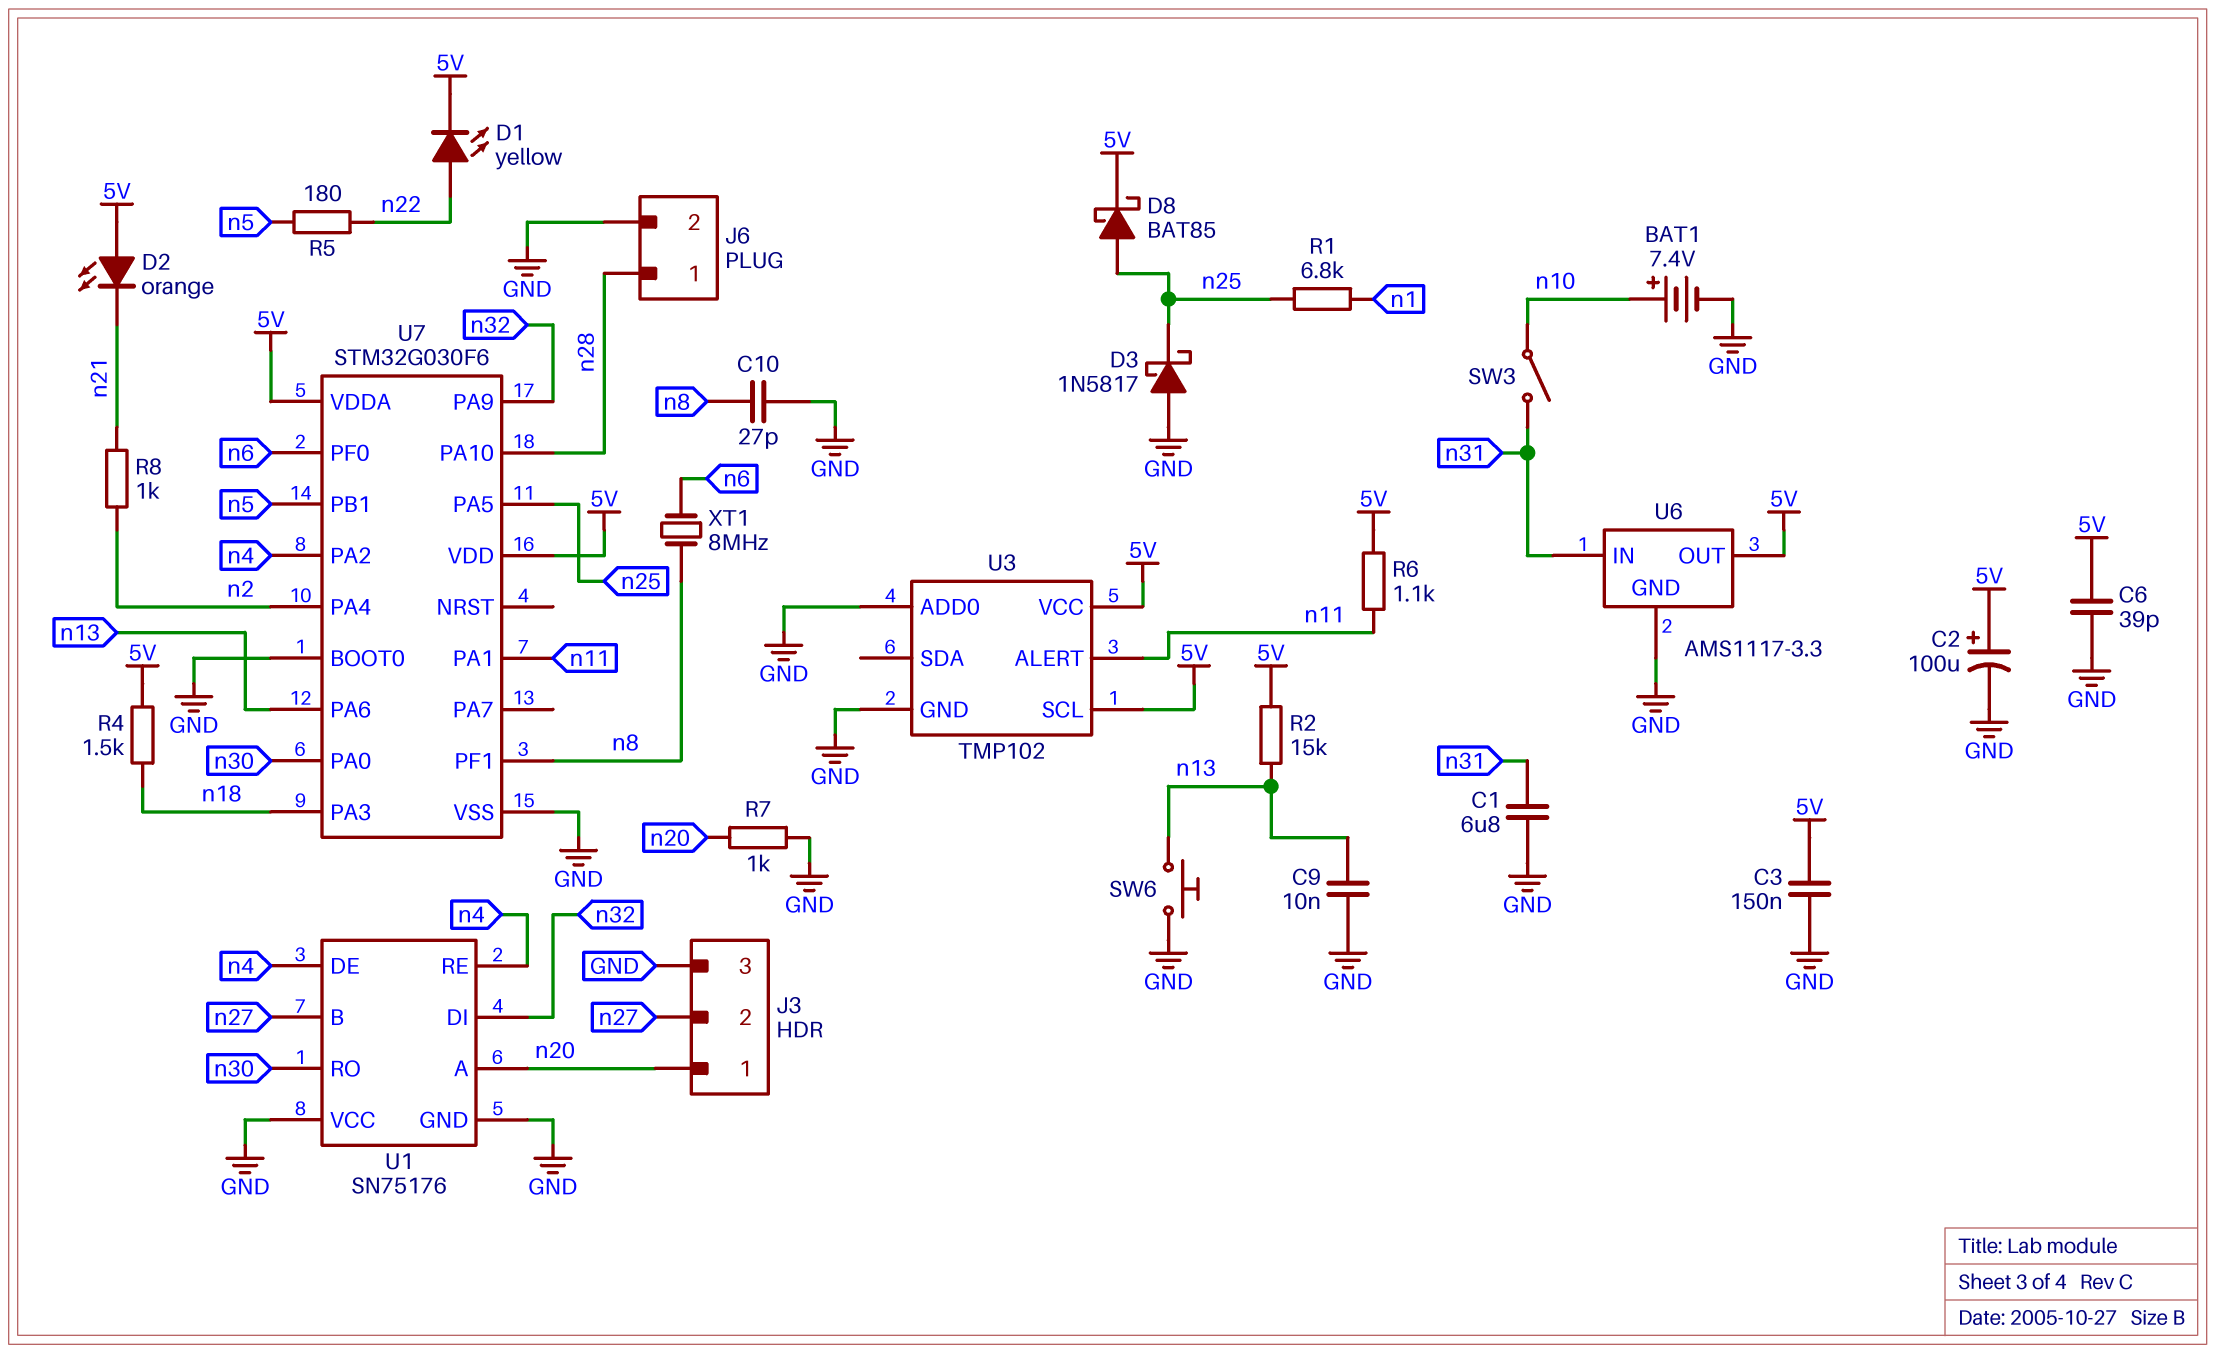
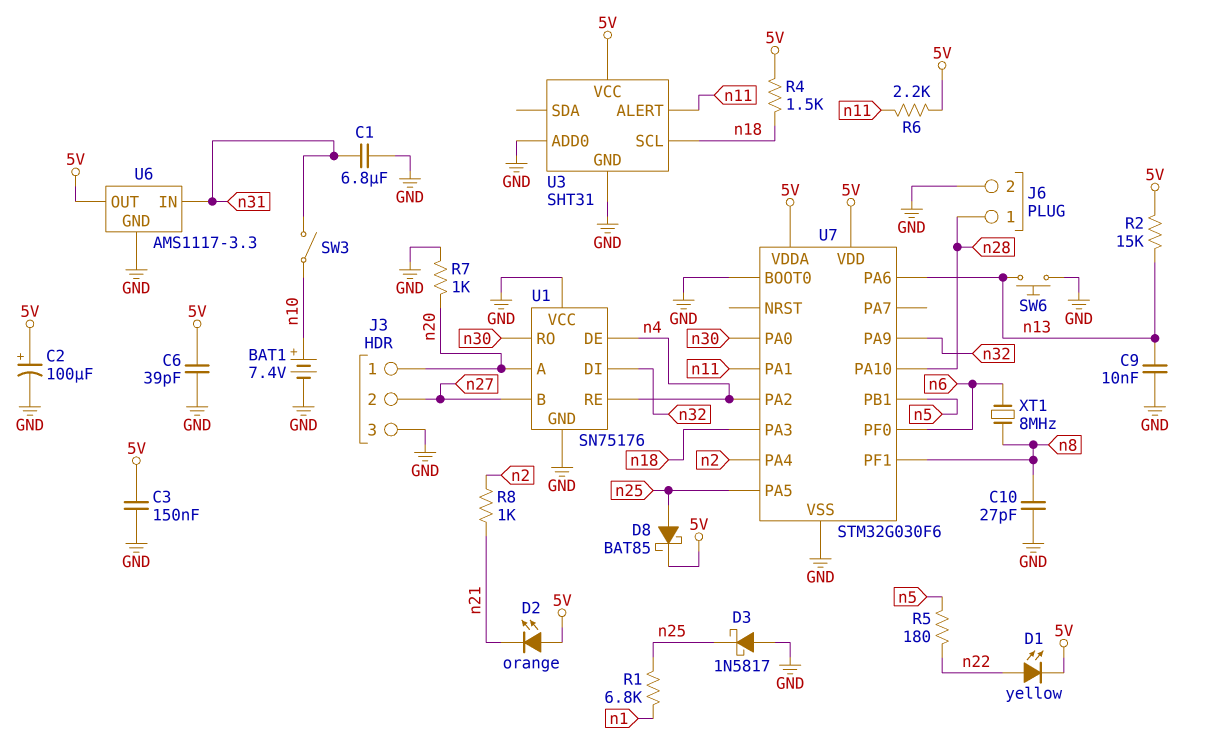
R6: 1.1k (5V, n11) -> 2.2k (5V, n11)
U3: TMP102 -> SHT31
U3 pin SCL: 5V -> n18

